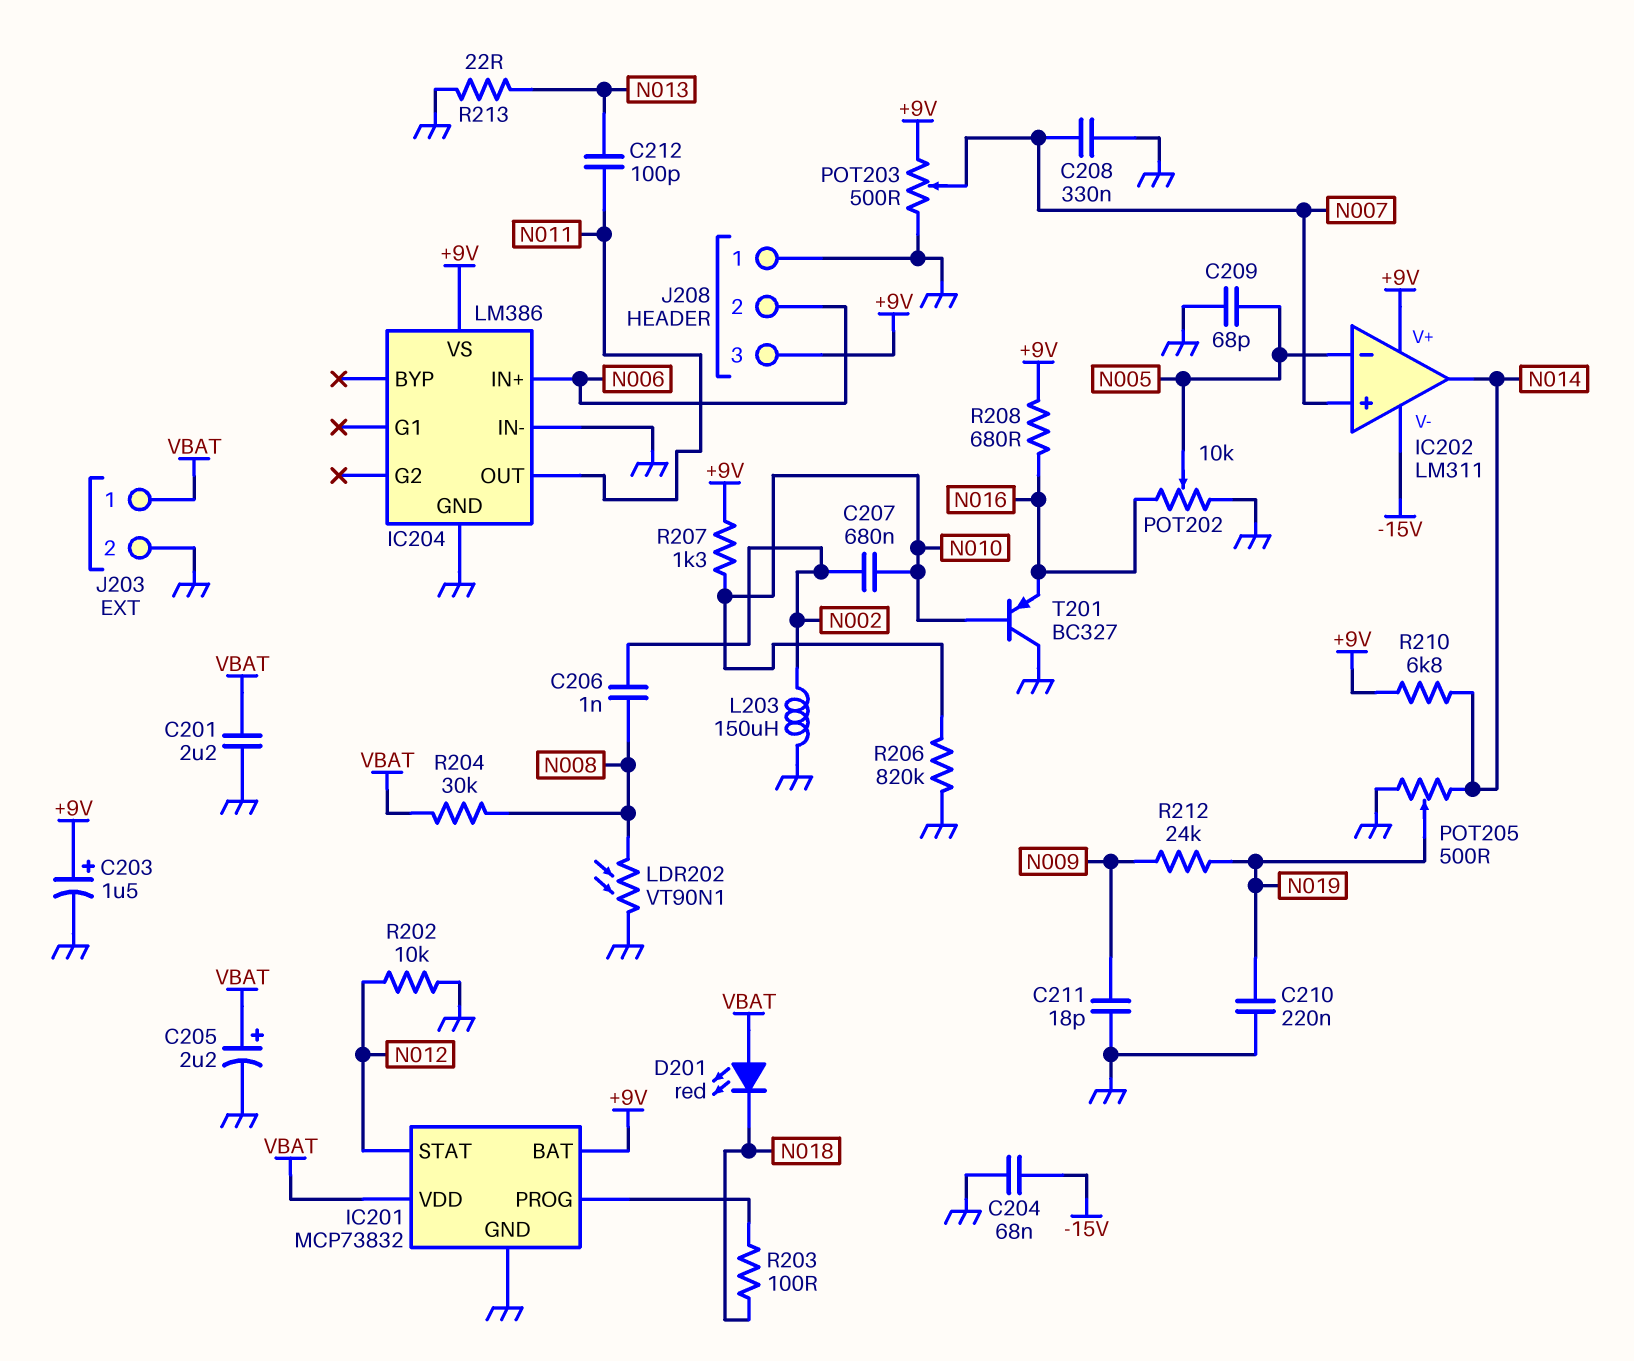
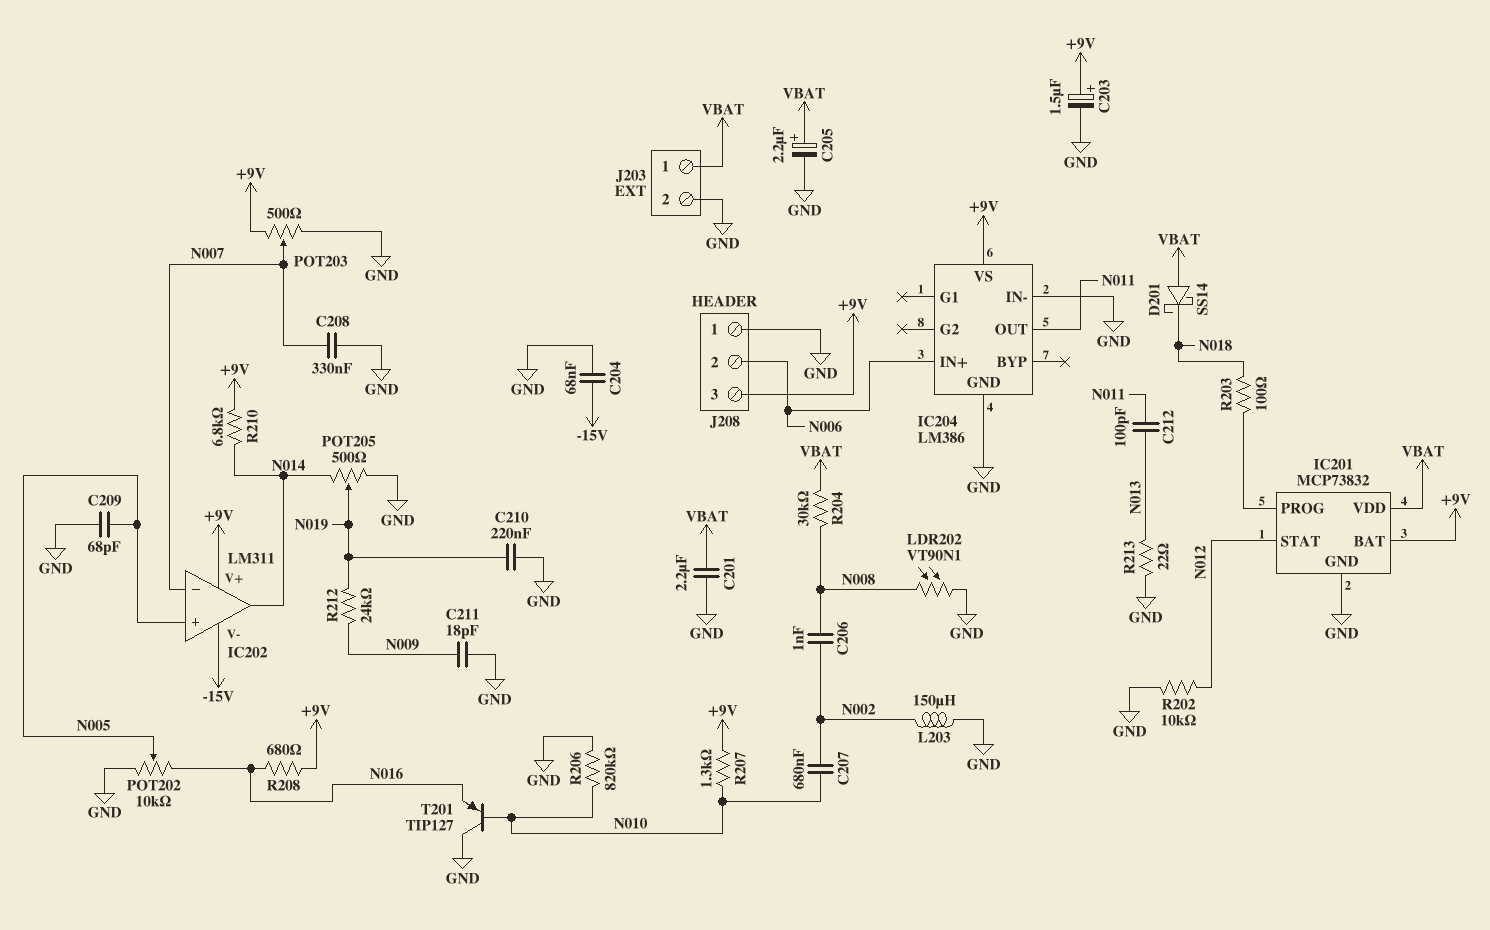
D201: LED red (A VBAT, K N018) -> schottky SS14 (A VBAT, K N018)
IC202 pin in+: N007 -> N005
IC202 pin in-: N005 -> N007
T201: PNP BC327 (B N010, C GND, E N016) -> PNP TIP127 (B N010, C GND, E N016)

